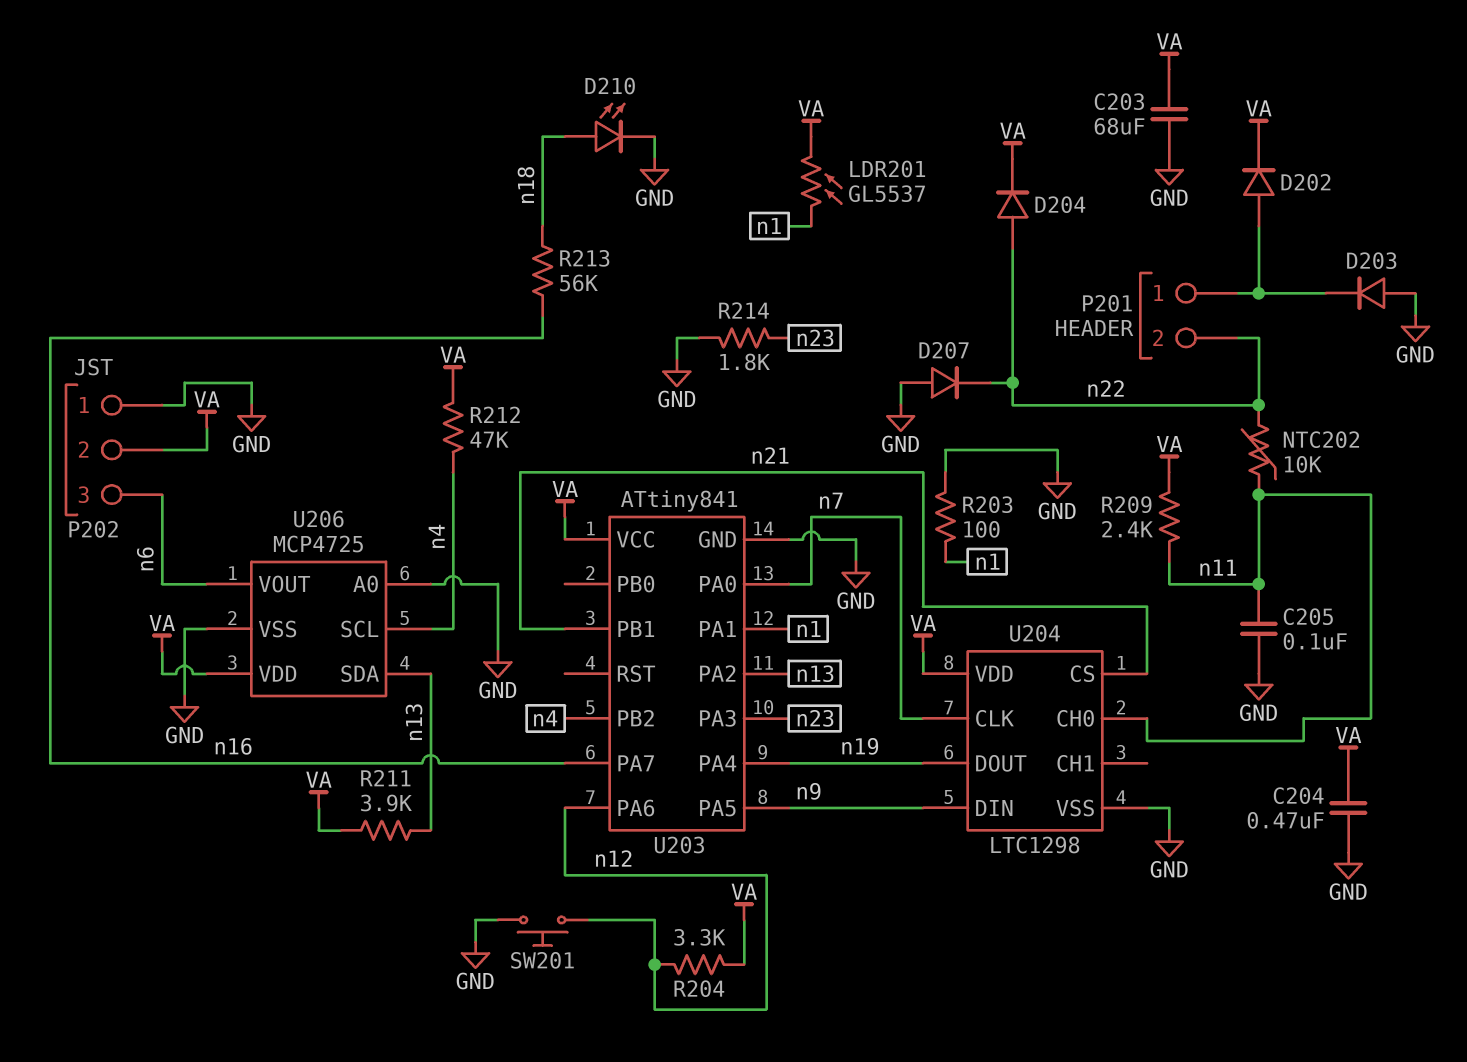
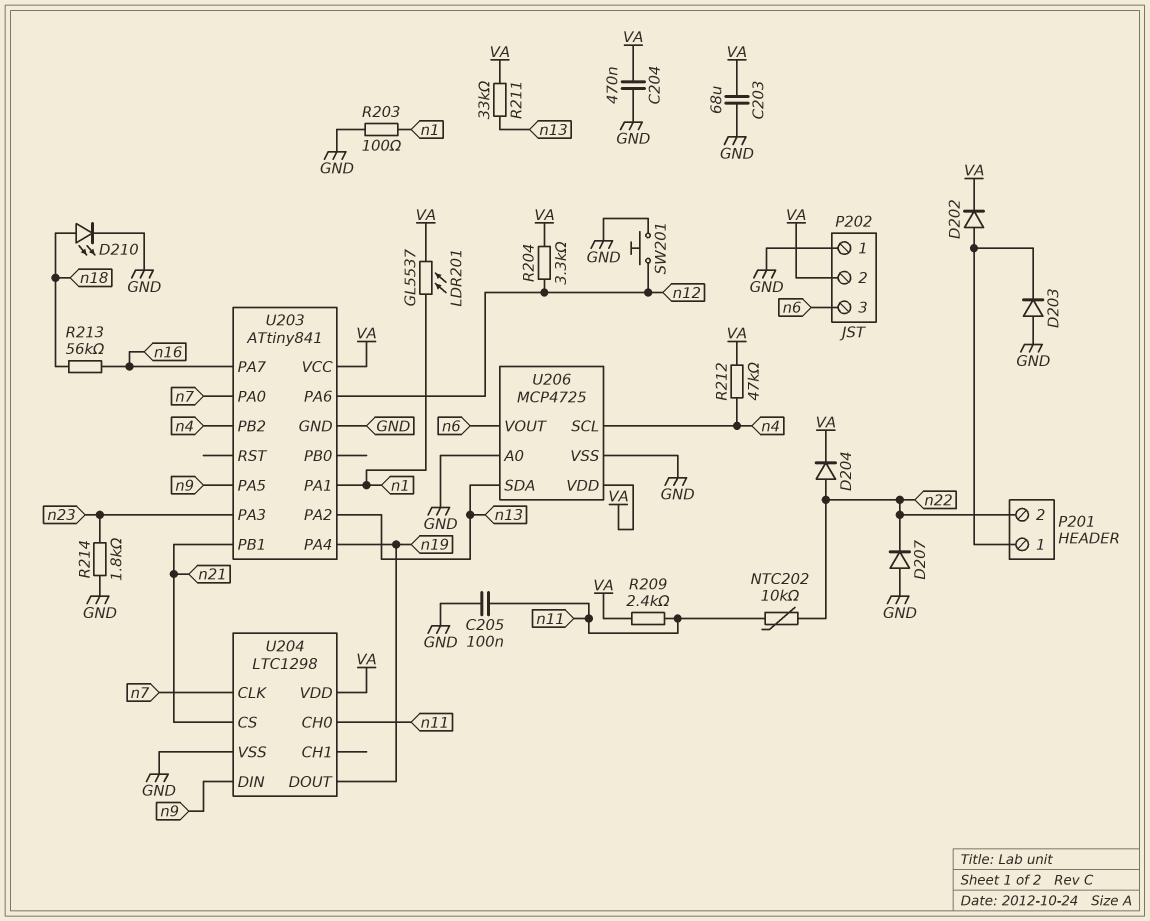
R211: 3.9k (VA, n13) -> 33k (VA, n13)

